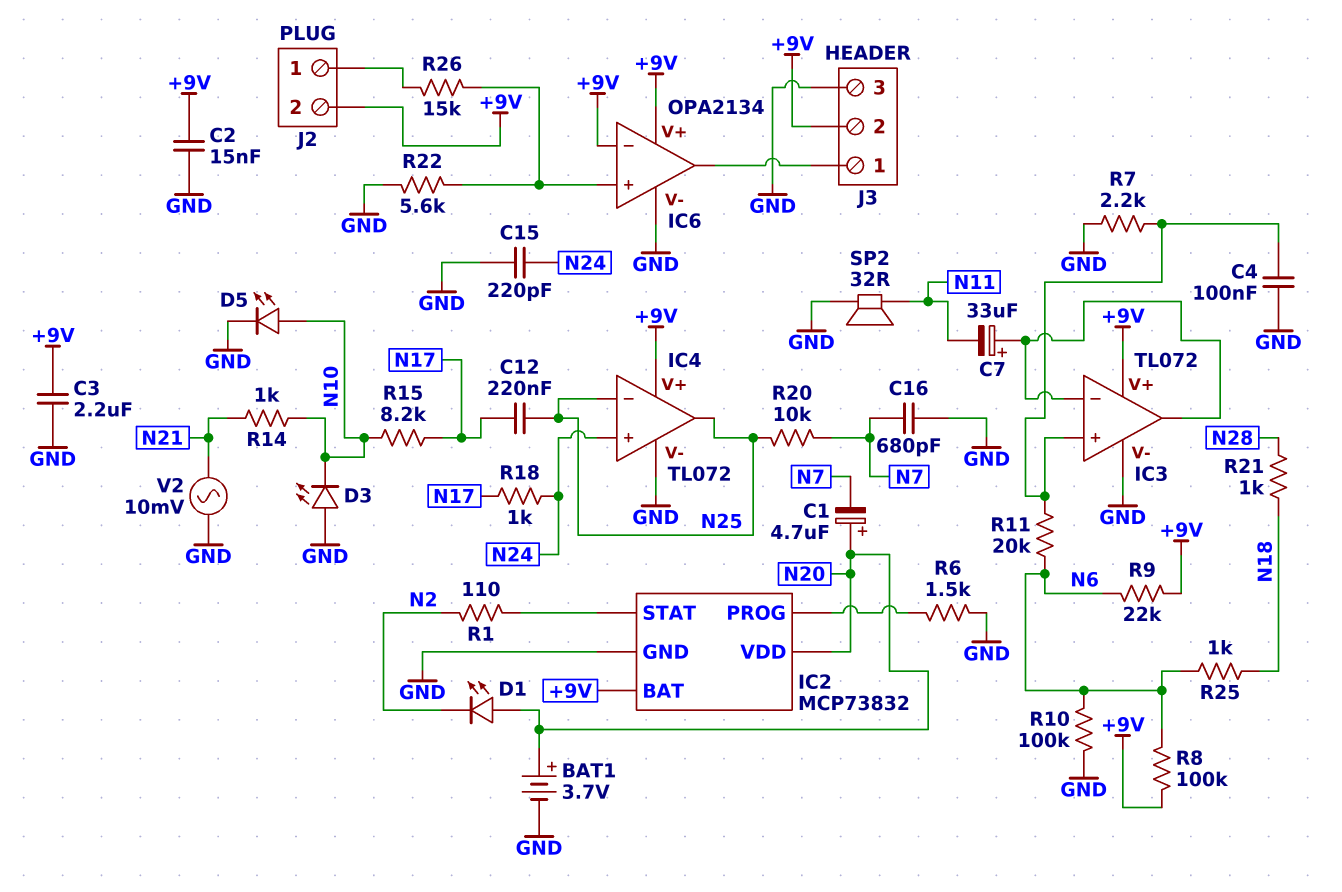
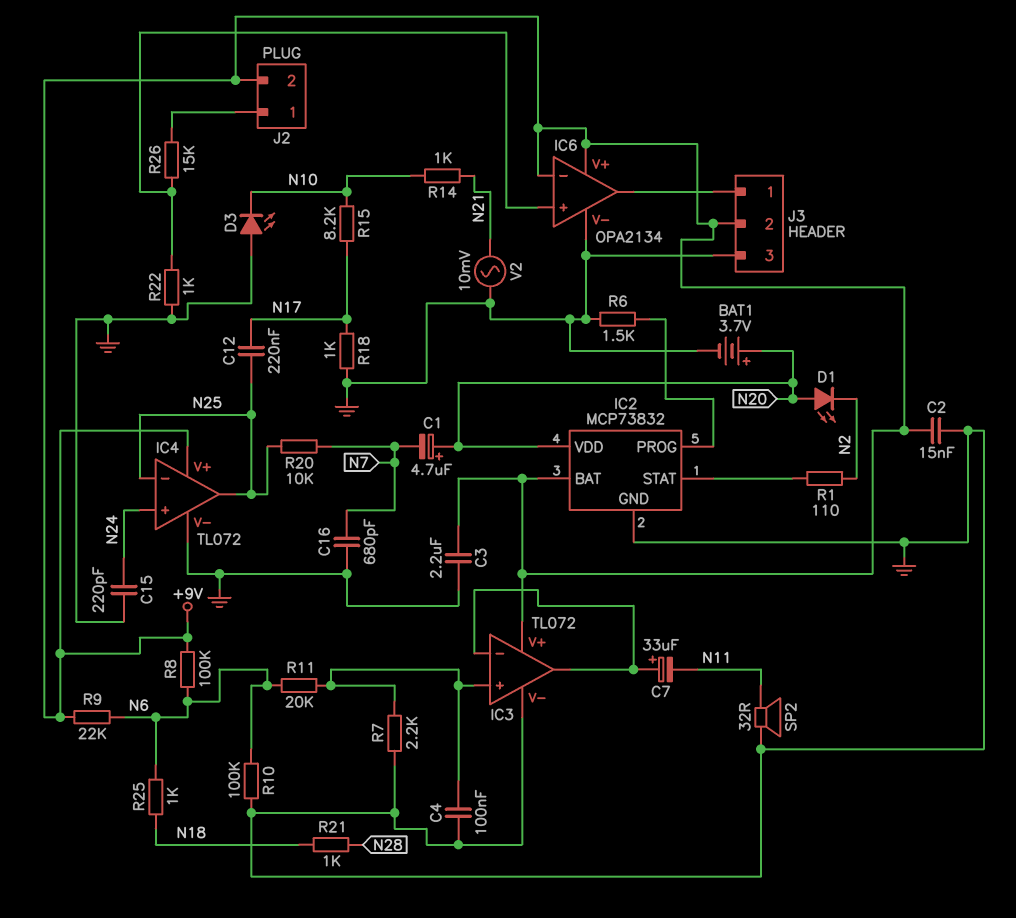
D5: LED (A N10, K GND) -> none
R18: 1k (N17, N24) -> 1k (GND, N17)
R22: 5.6k (GND, IC6/in+) -> 1k (GND, IC6/in+)

